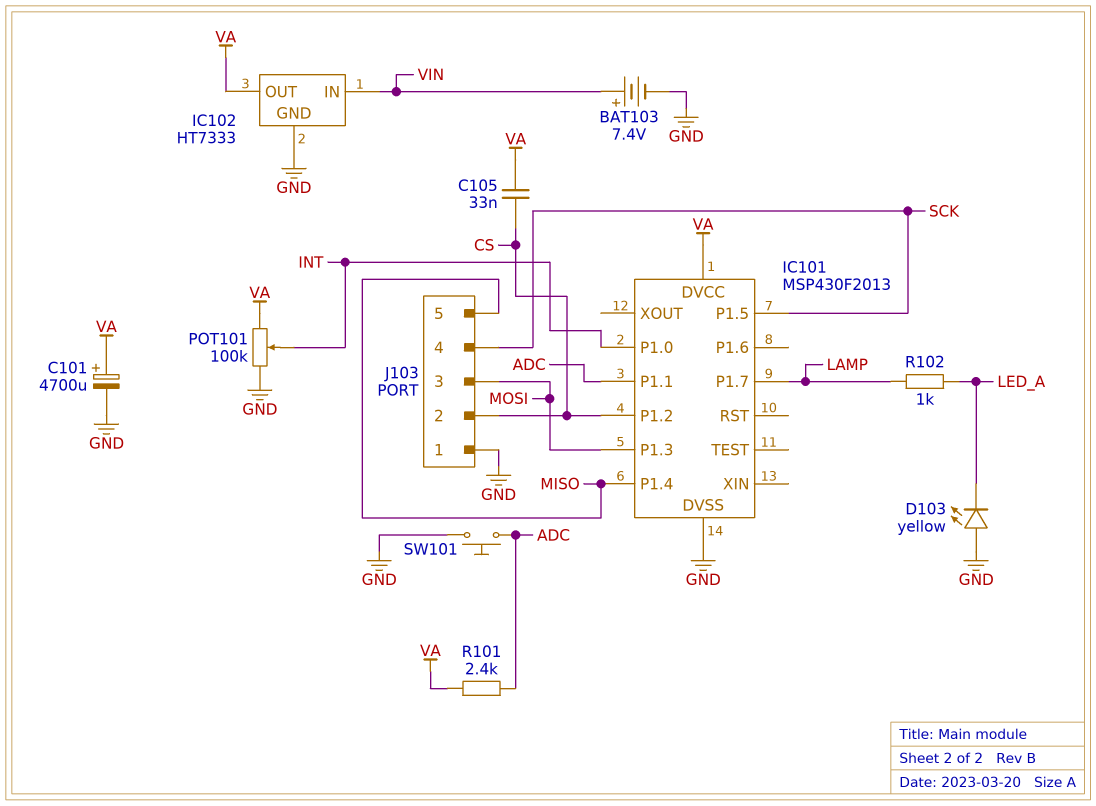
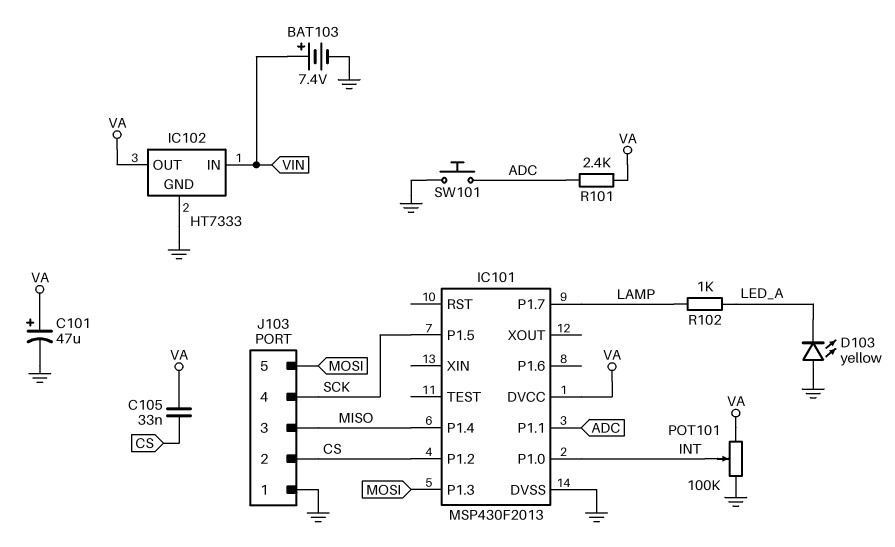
C101: 4700uF (plus VA, minus GND) -> 47uF (plus VA, minus GND)
J103 pin 3: MOSI -> MISO
J103 pin 5: MISO -> MOSI

